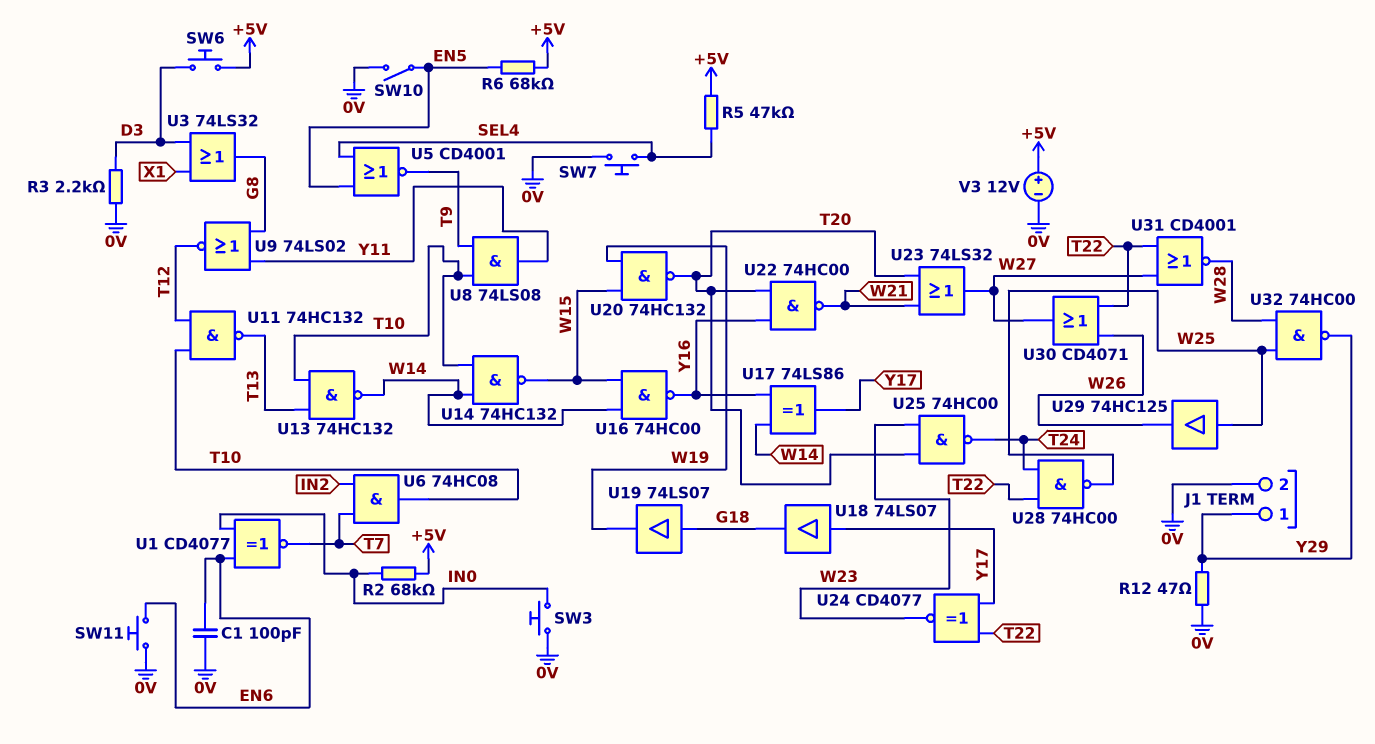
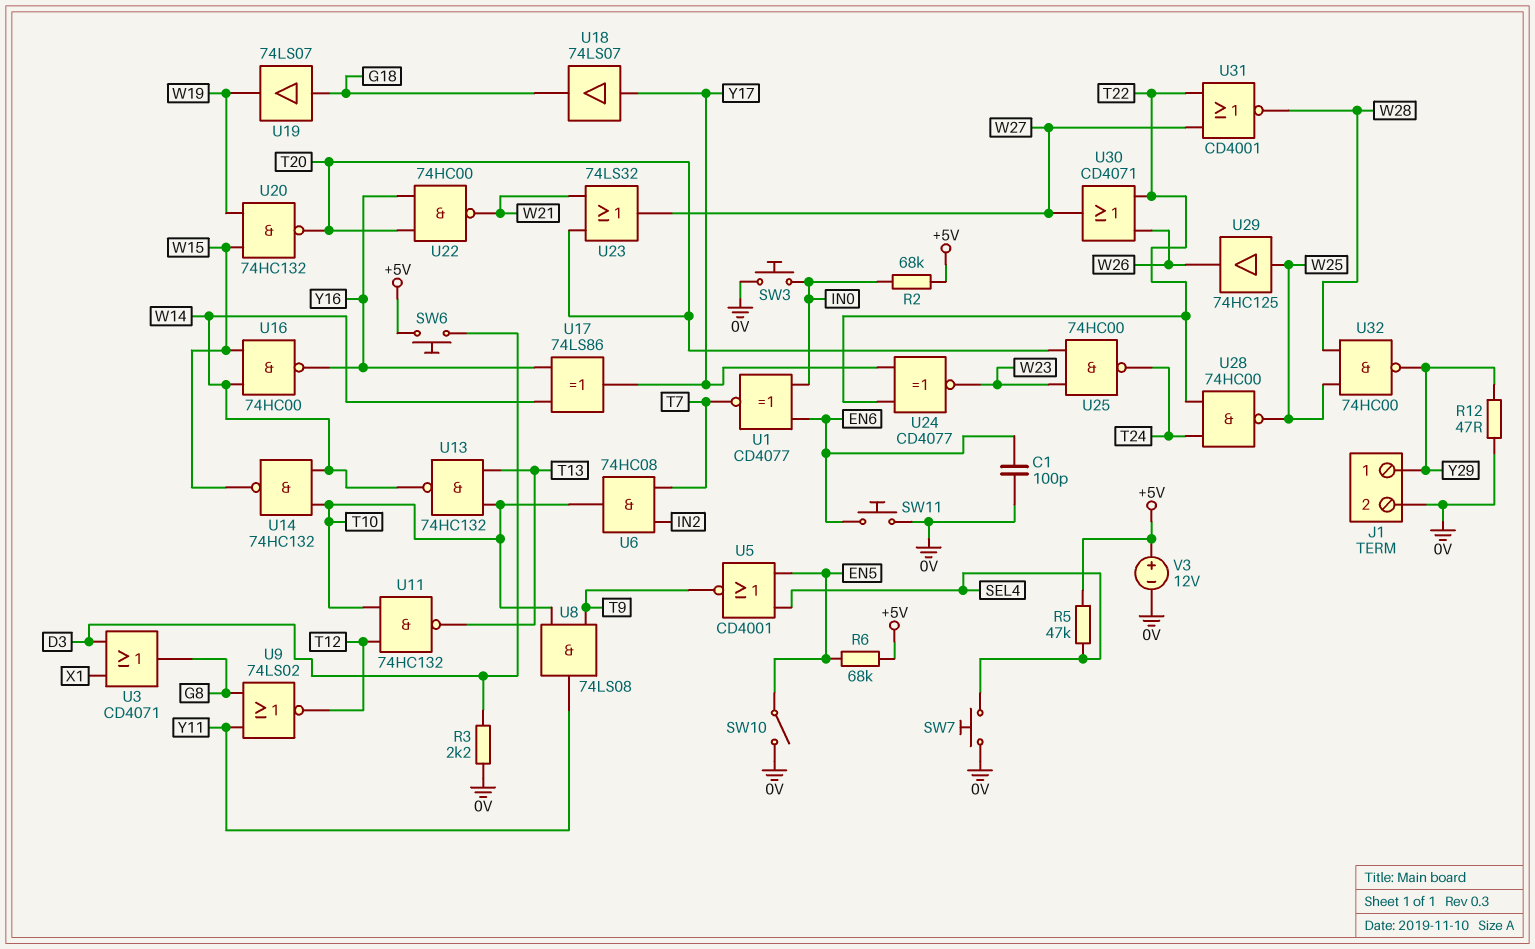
U3: OR 74LS32 (in D3, in X1, out G8) -> OR CD4071 (in D3, in X1, out G8)

